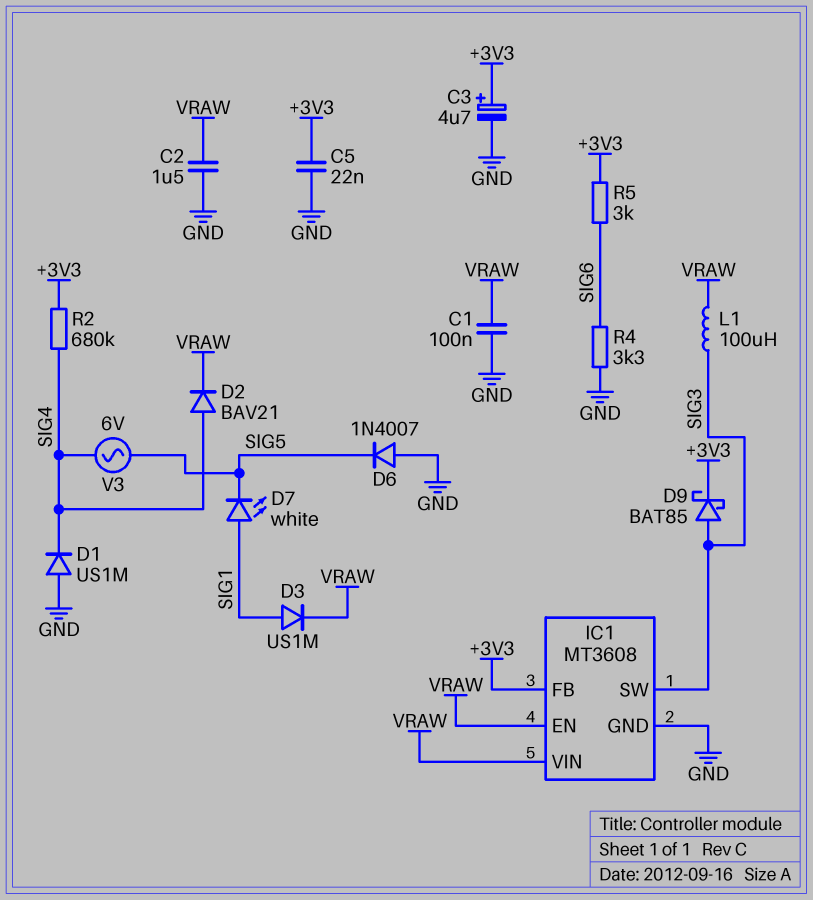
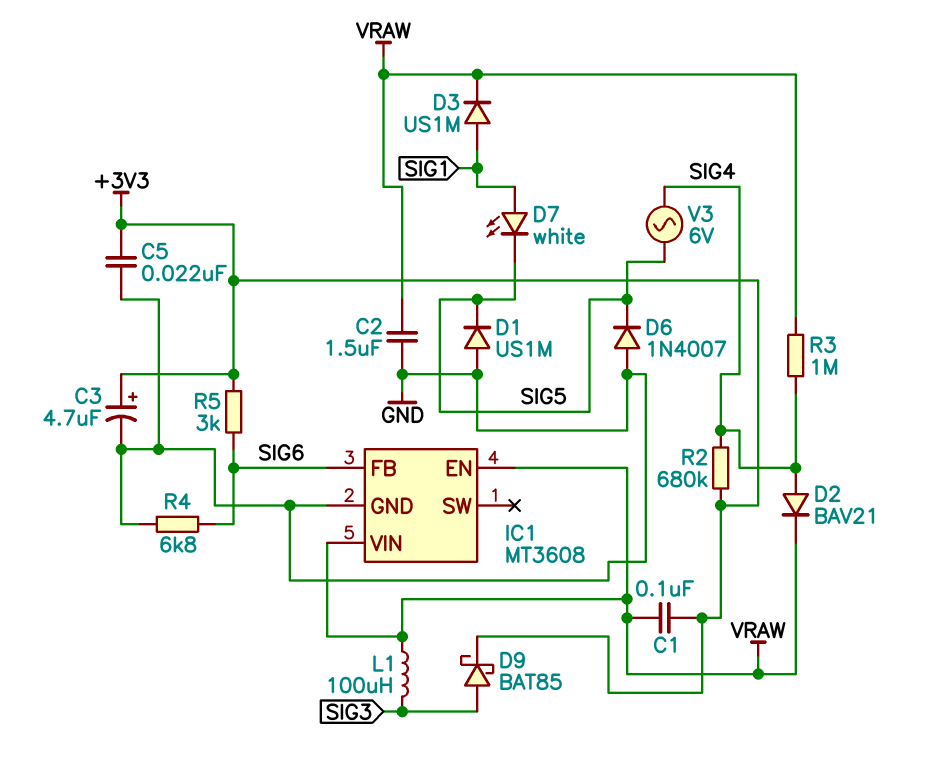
C1: 100nF (GND, VRAW) -> 100nF (+3V3, VRAW)
D1: diode US1M (A GND, K SIG4) -> diode US1M (A GND, K SIG5)
IC1 pin FB: +3V3 -> SIG6
IC1 pin SW: SIG3 -> none
R3: none -> 1M (SIG4, VRAW)
R4: 3.3k (GND, SIG6) -> 6.8k (GND, SIG6)

